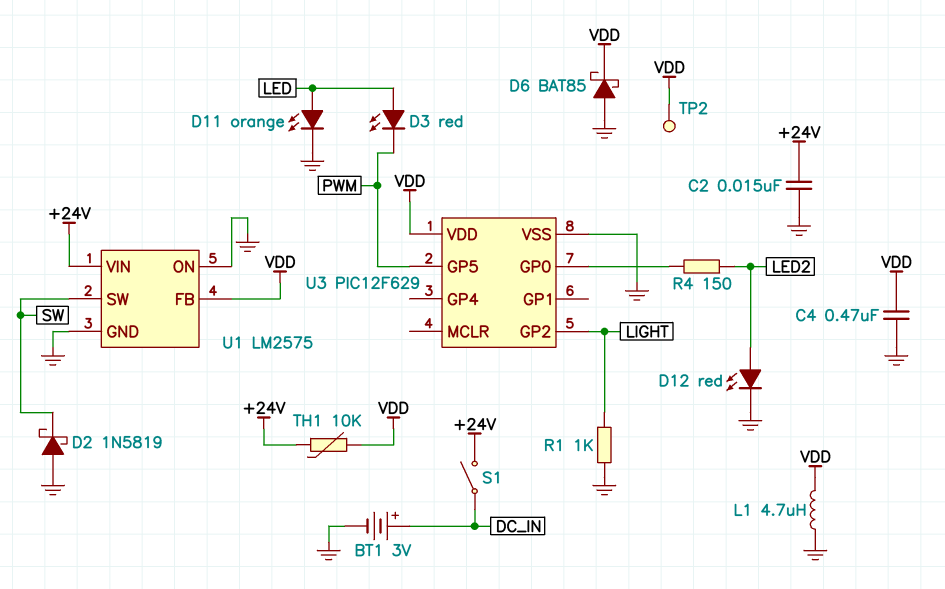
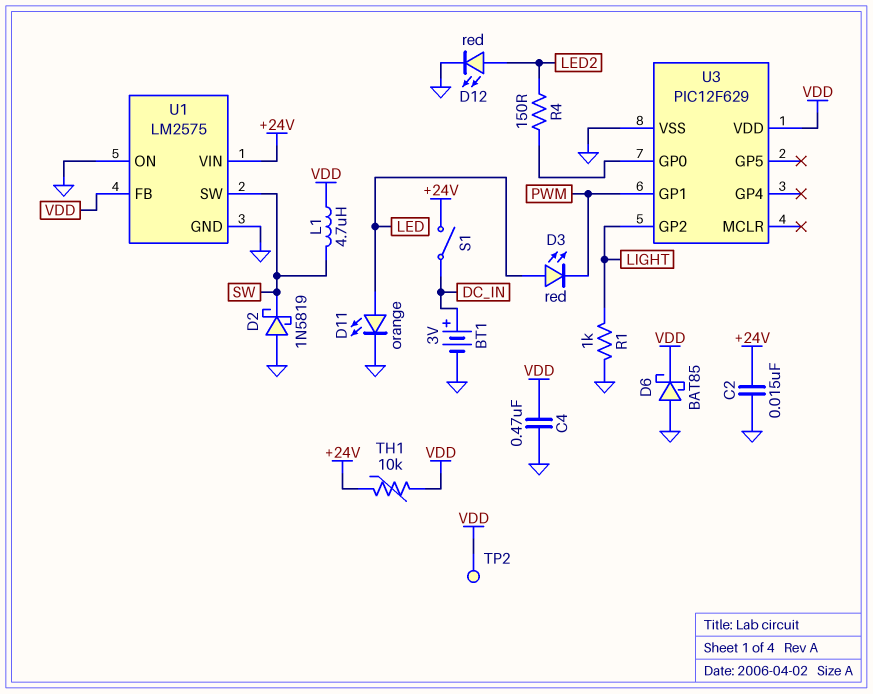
L1: 4.7uH (GND, VDD) -> 4.7uH (SW, VDD)
U3 pin GP1: none -> PWM
U3 pin GP5: PWM -> none

